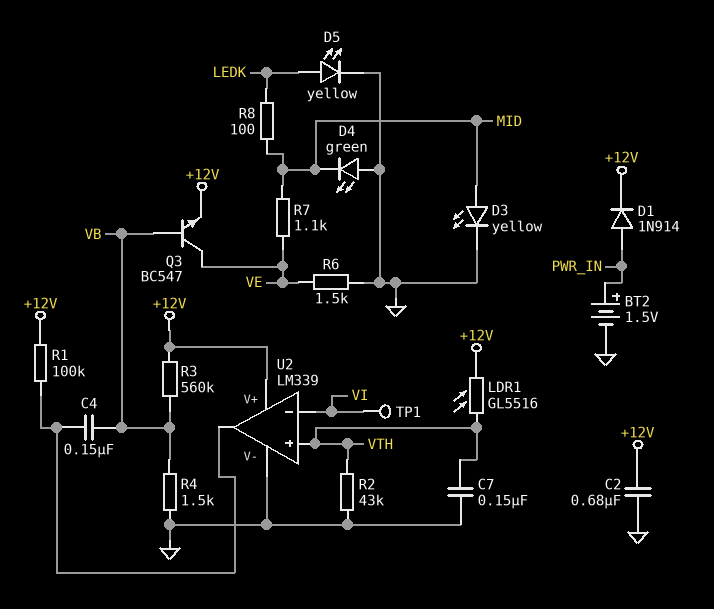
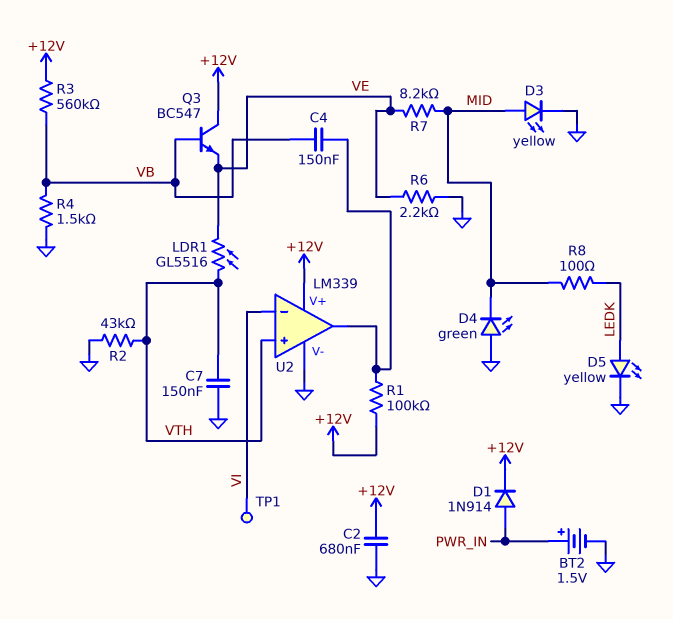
LDR1: GL5516 (+12V, VTH) -> GL5516 (VE, VTH)
Q3: NPN BC547 (B VB, C VE, E +12V) -> NPN BC547 (B VB, C +12V, E VE)
R6: 1.5k (GND, VE) -> 2.2k (GND, VE)
R7: 1.1k (MID, VE) -> 8.2k (MID, VE)

